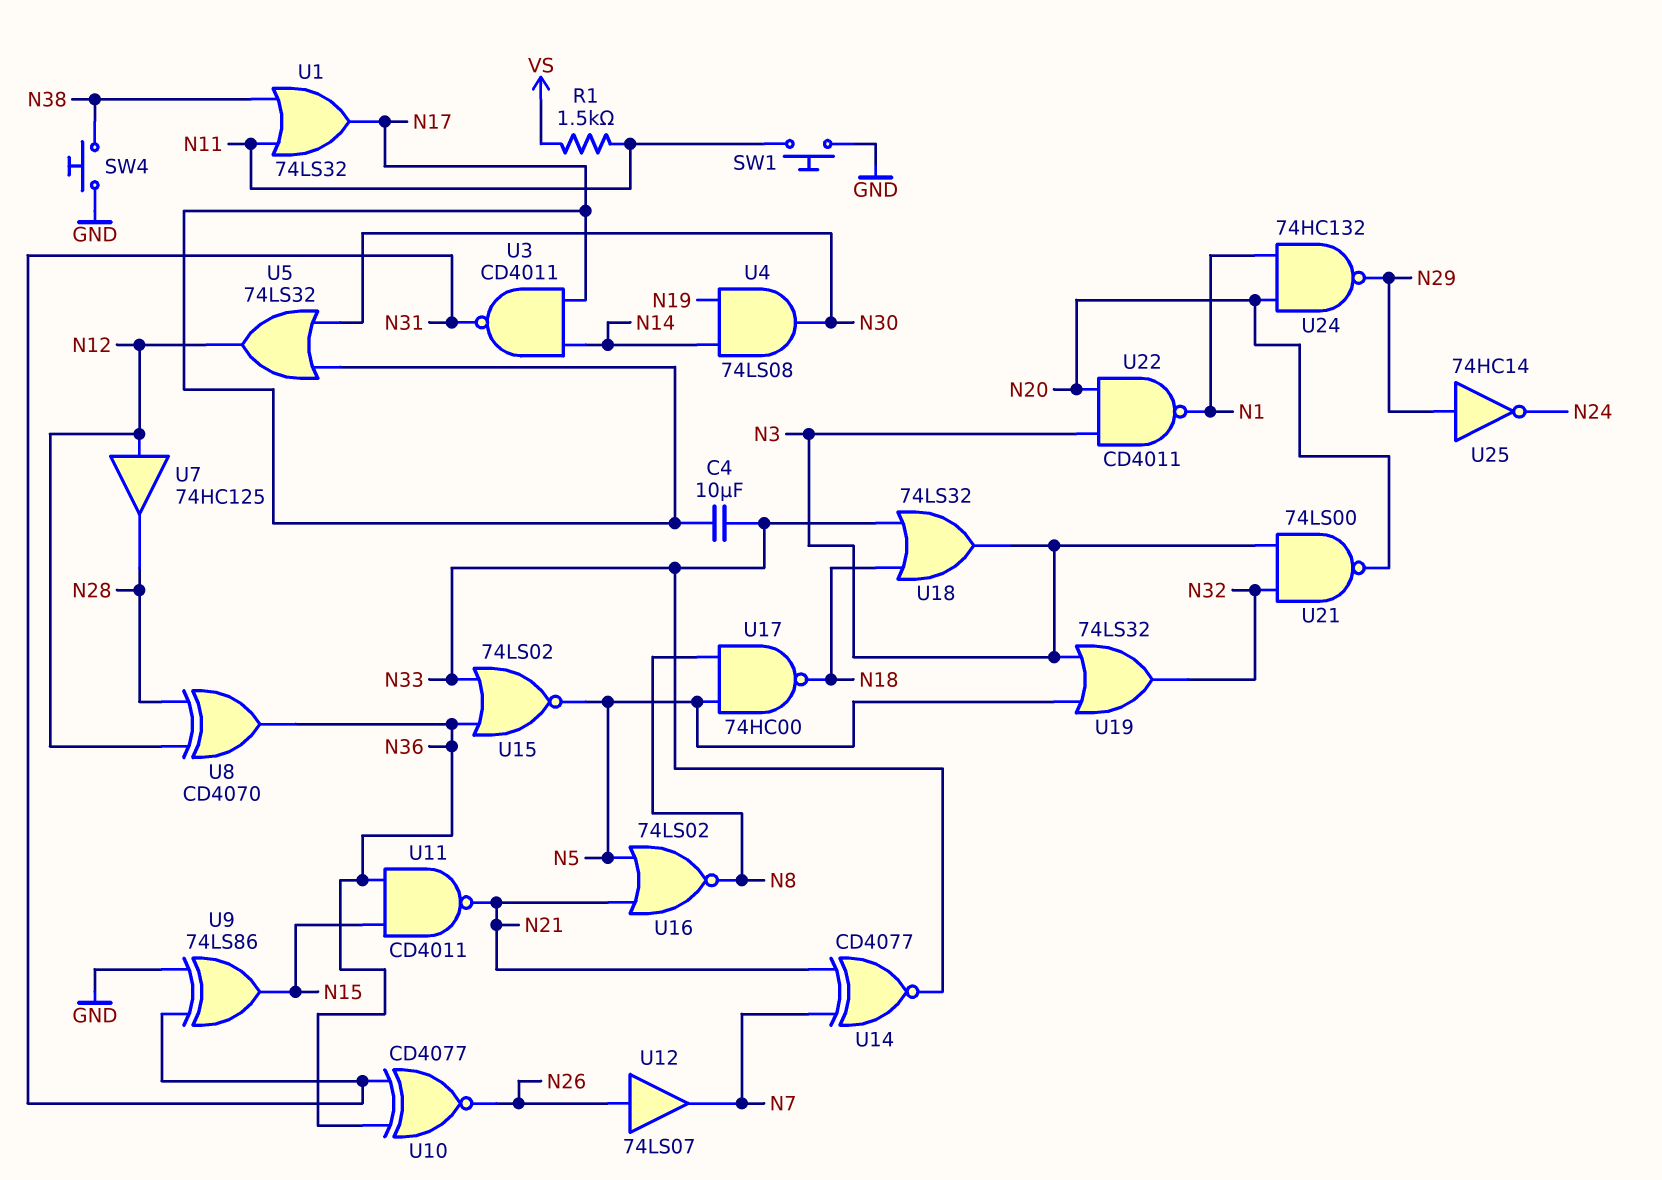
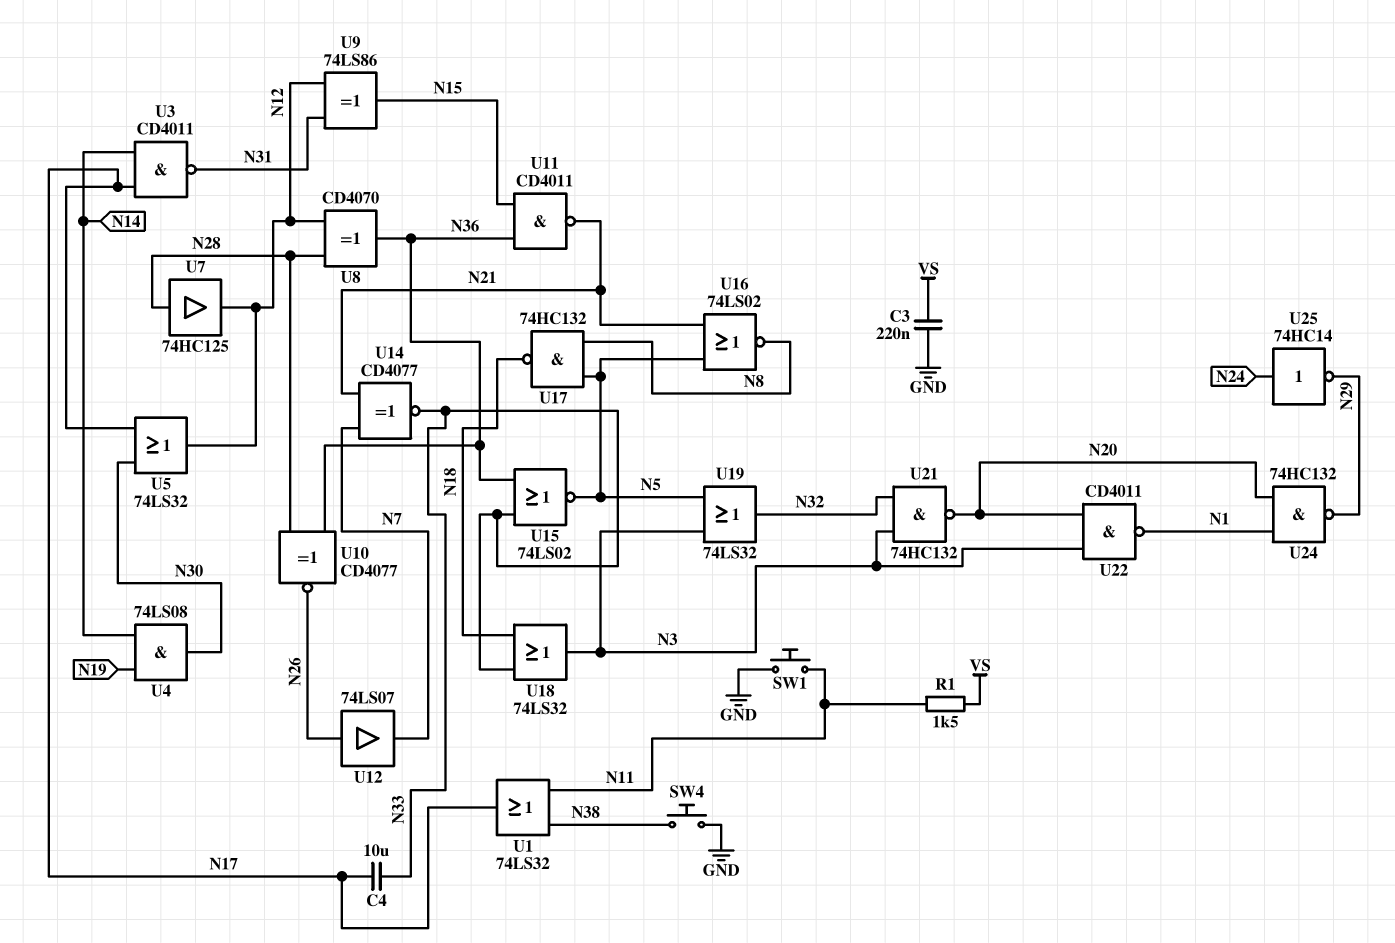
C3: none -> 220nF (GND, VS)
U7: buffer 74HC125 (in N12, out N28) -> buffer 74HC125 (in N28, out N12)
U9: XOR 74LS86 (in GND, in N31, out N15) -> XOR 74LS86 (in N12, in N31, out N15)
U10: XNOR CD4077 (in N31, in N36, out N26) -> XNOR CD4077 (in N28, in N36, out N26)
U17: NAND 74HC00 (in N5, in N8, out N18) -> NAND 74HC132 (in N5, in N8, out N18)
U21: NAND 74LS00 (in N3, in N32, out N20) -> NAND 74HC132 (in N3, in N32, out N20)
U25: NOT 74HC14 (in N29, out N24) -> NOT 74HC14 (in N24, out N29)

